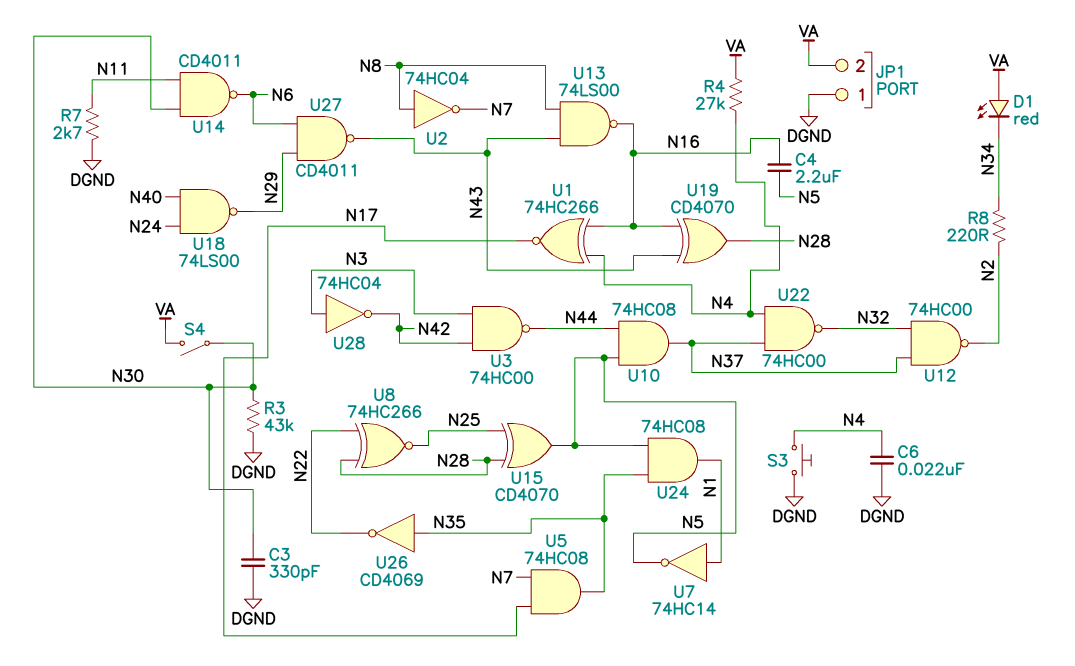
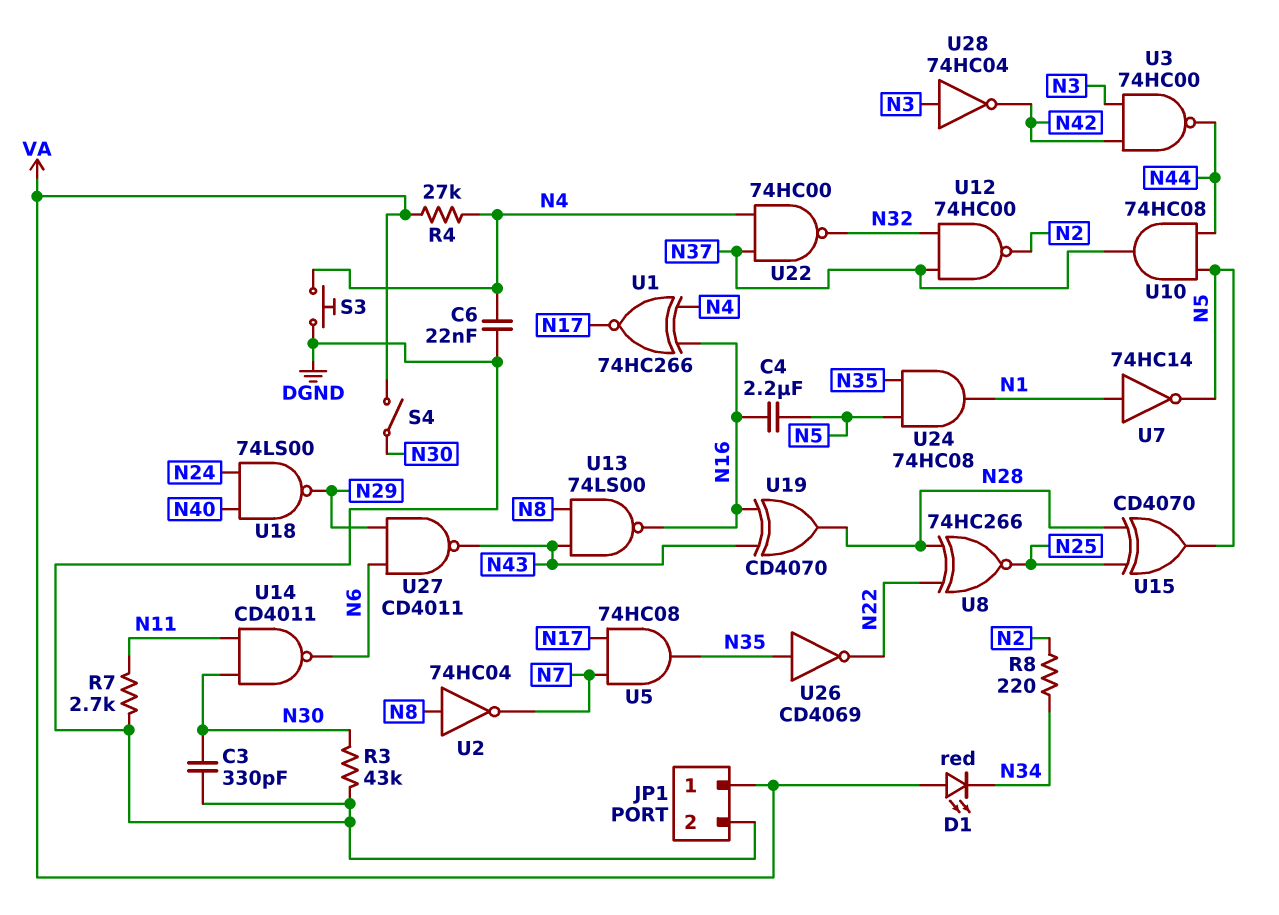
JP1 pin 1: DGND -> VA
JP1 pin 2: VA -> DGND

